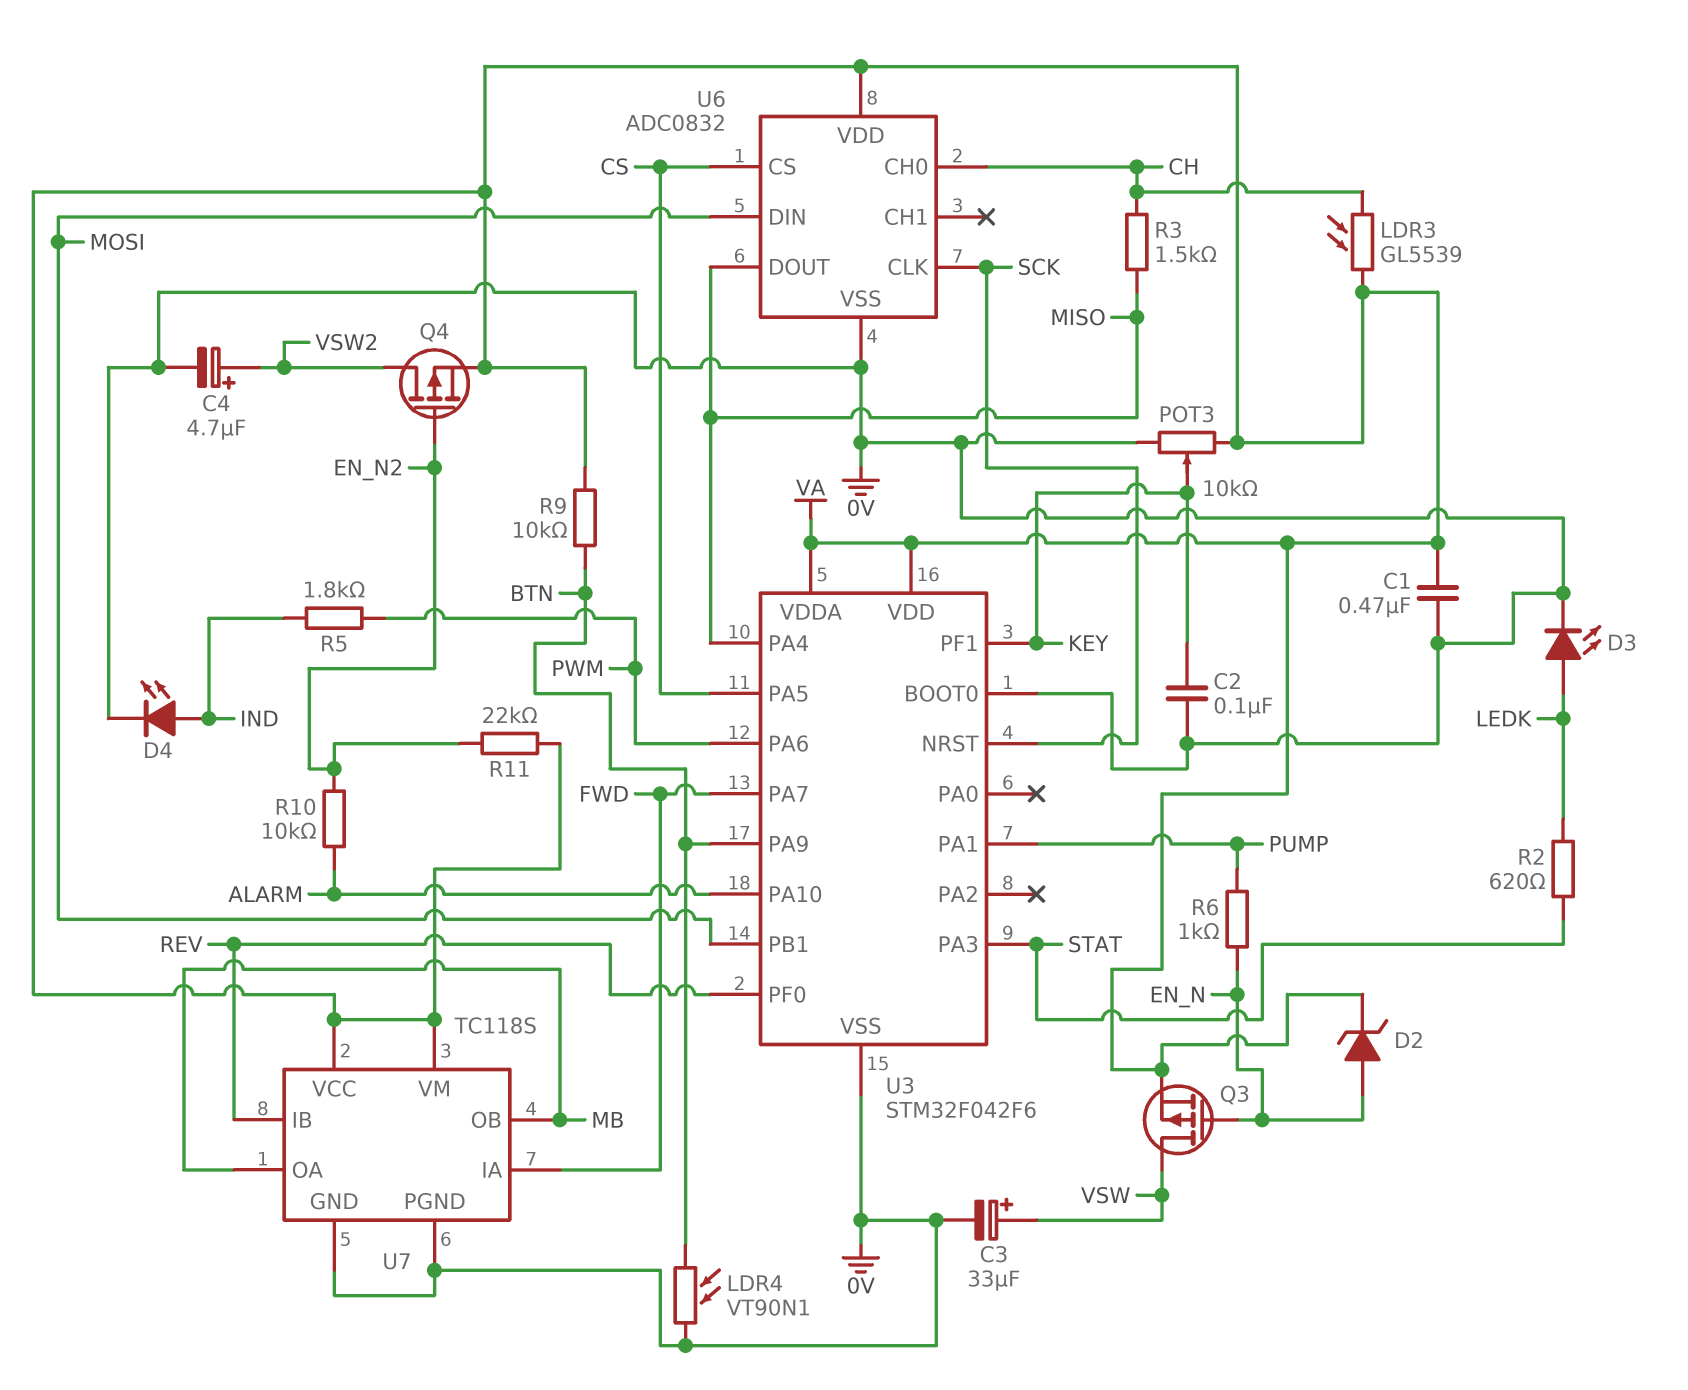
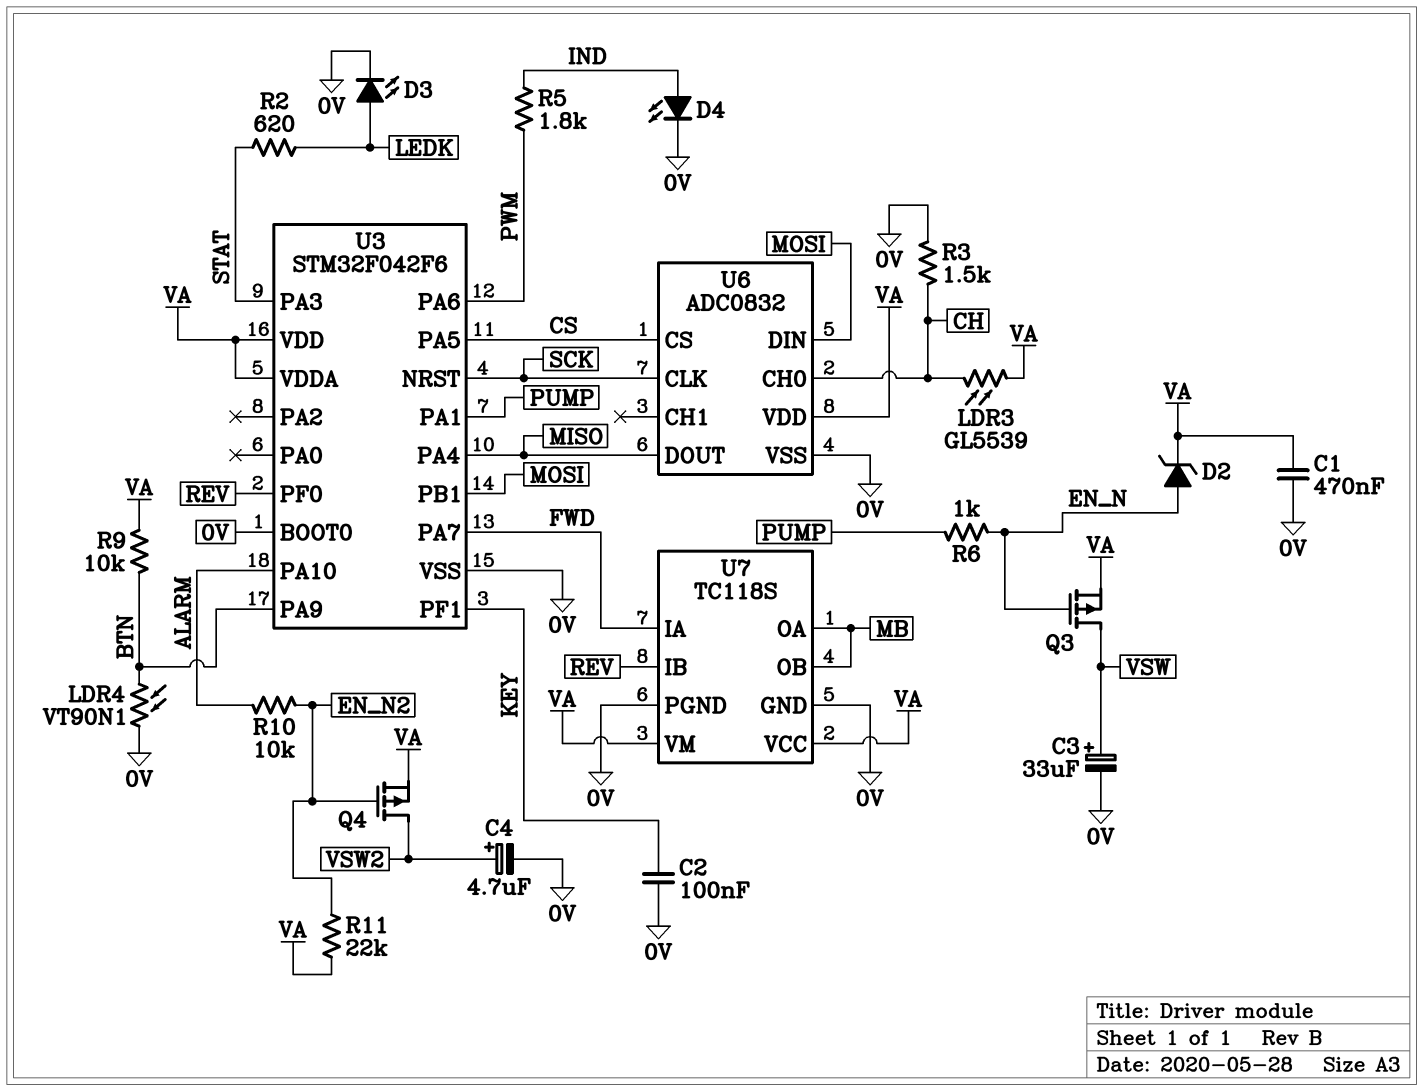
POT3: 10k (0V, VA, wiper KEY) -> none
R3: 1.5k (CH, MISO) -> 1.5k (0V, CH)

